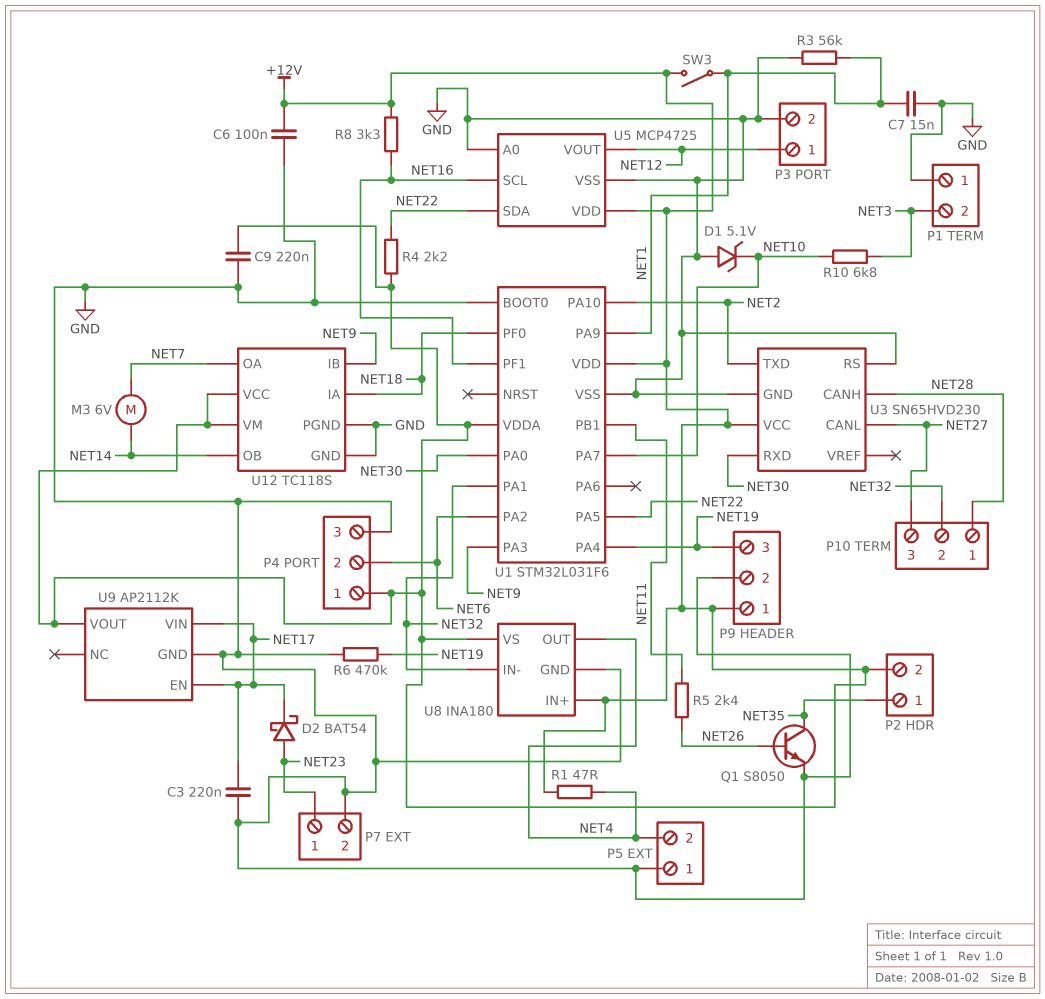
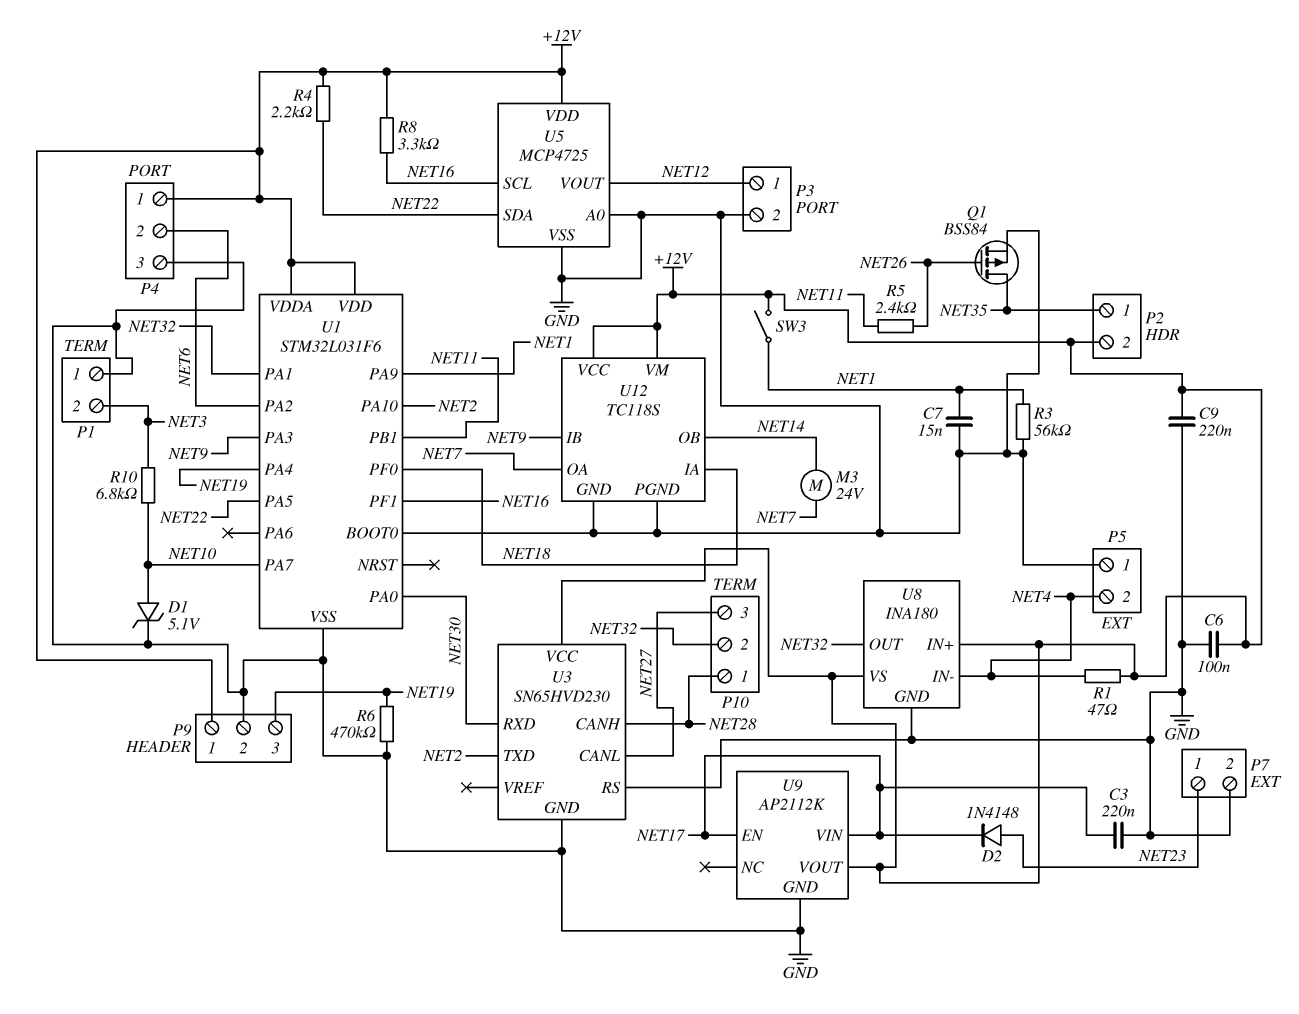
D1: zener 5.1V (A GND, K NET10) -> zener 5.1V (A NET10, K GND)
D2: schottky BAT54 (A NET23, K NET17) -> diode 1N4148 (A NET23, K NET17)
M3: motor 6V (NET7, NET14) -> motor 24V (NET7, NET14)
Q1: NPN S8050 (B NET26, C NET35, E GND) -> PMOS BSS84 (G NET26, D NET35, S GND)
U8 pin IN-: NET32 -> NET4
U8 pin OUT: NET4 -> NET32

